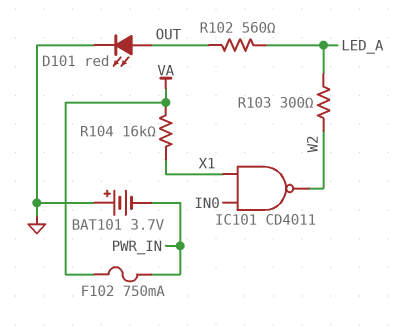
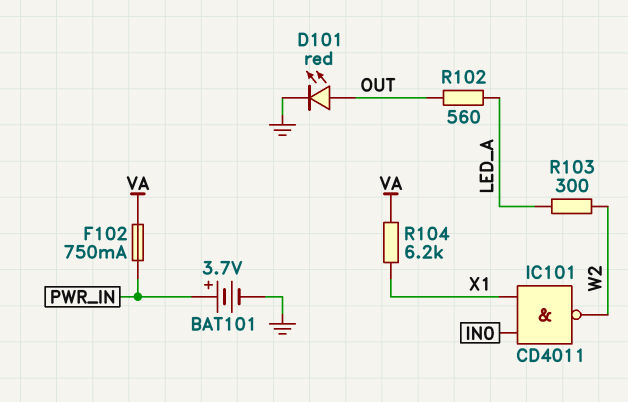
BAT101: 3.7V (plus GND, minus PWR_IN) -> 3.7V (plus PWR_IN, minus GND)
R104: 16k (VA, X1) -> 6.2k (VA, X1)

